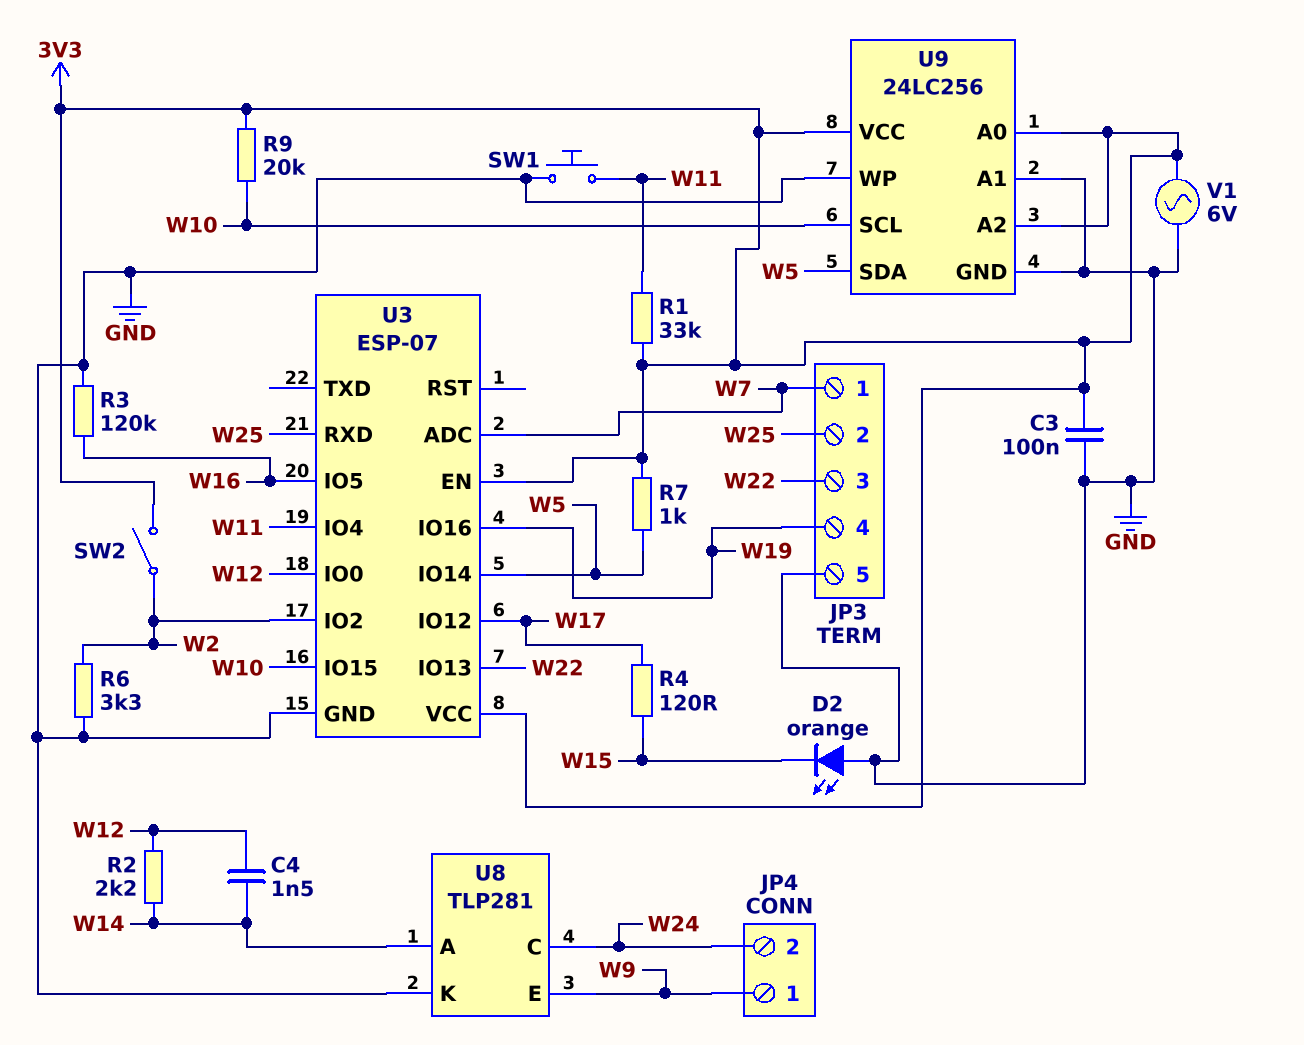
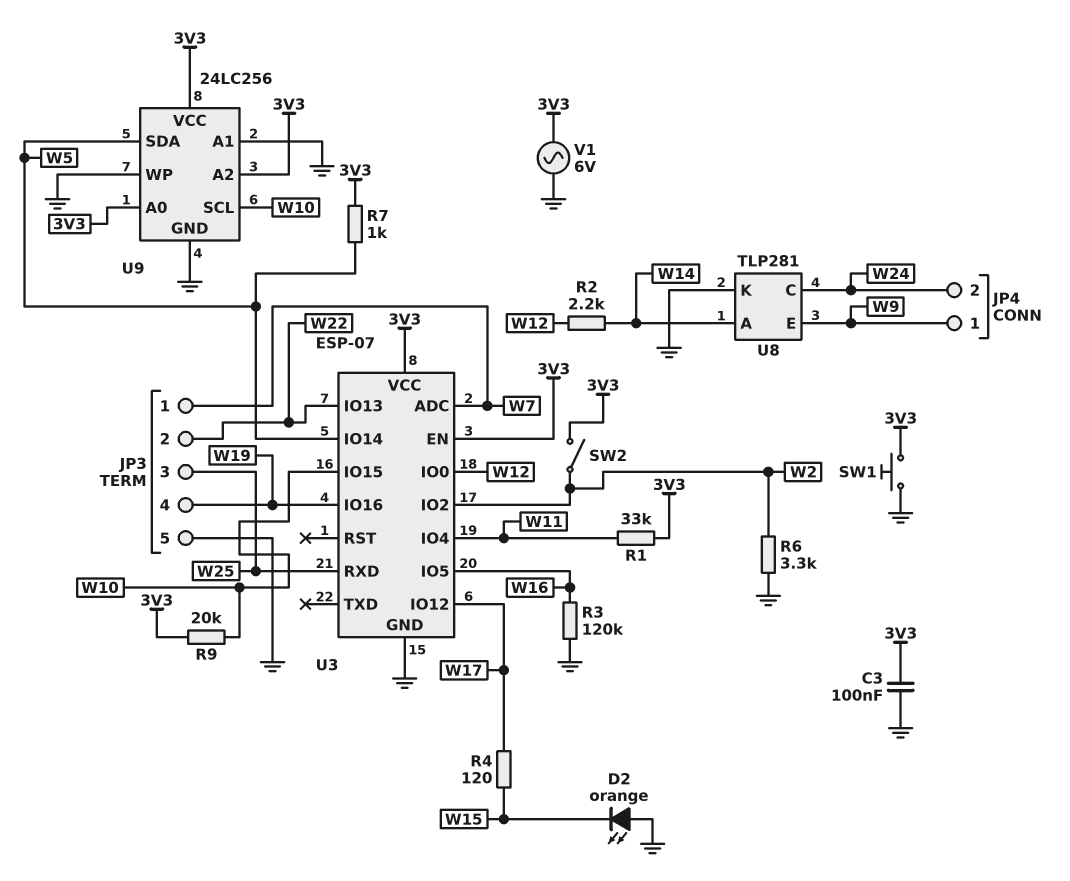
C4: 1.5nF (W12, W14) -> none
JP3 pin 2: W25 -> W22
JP3 pin 3: W22 -> W25
SW1: button (GND, W11) -> button (3V3, GND)

